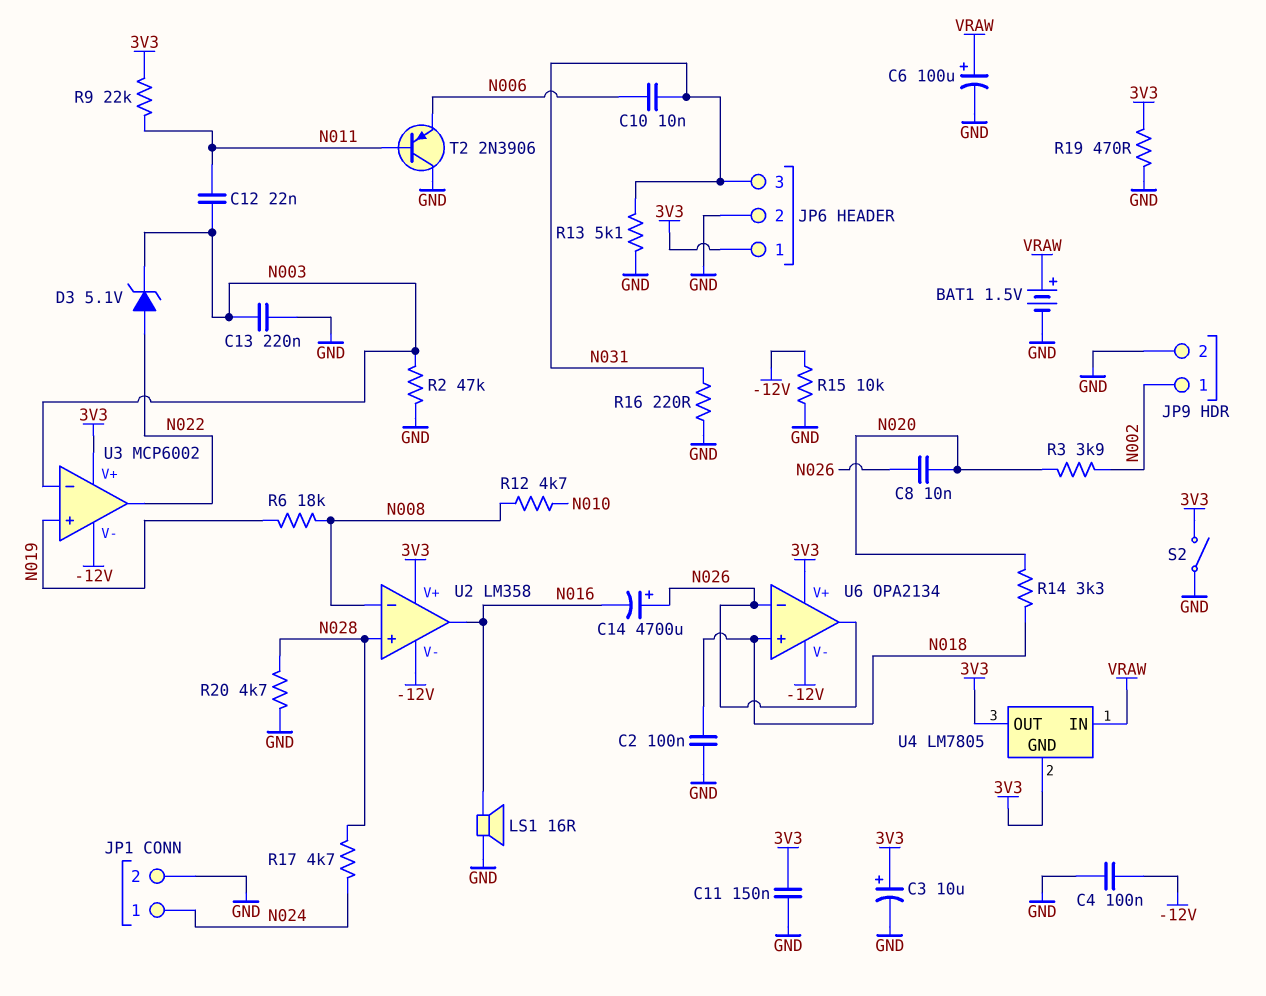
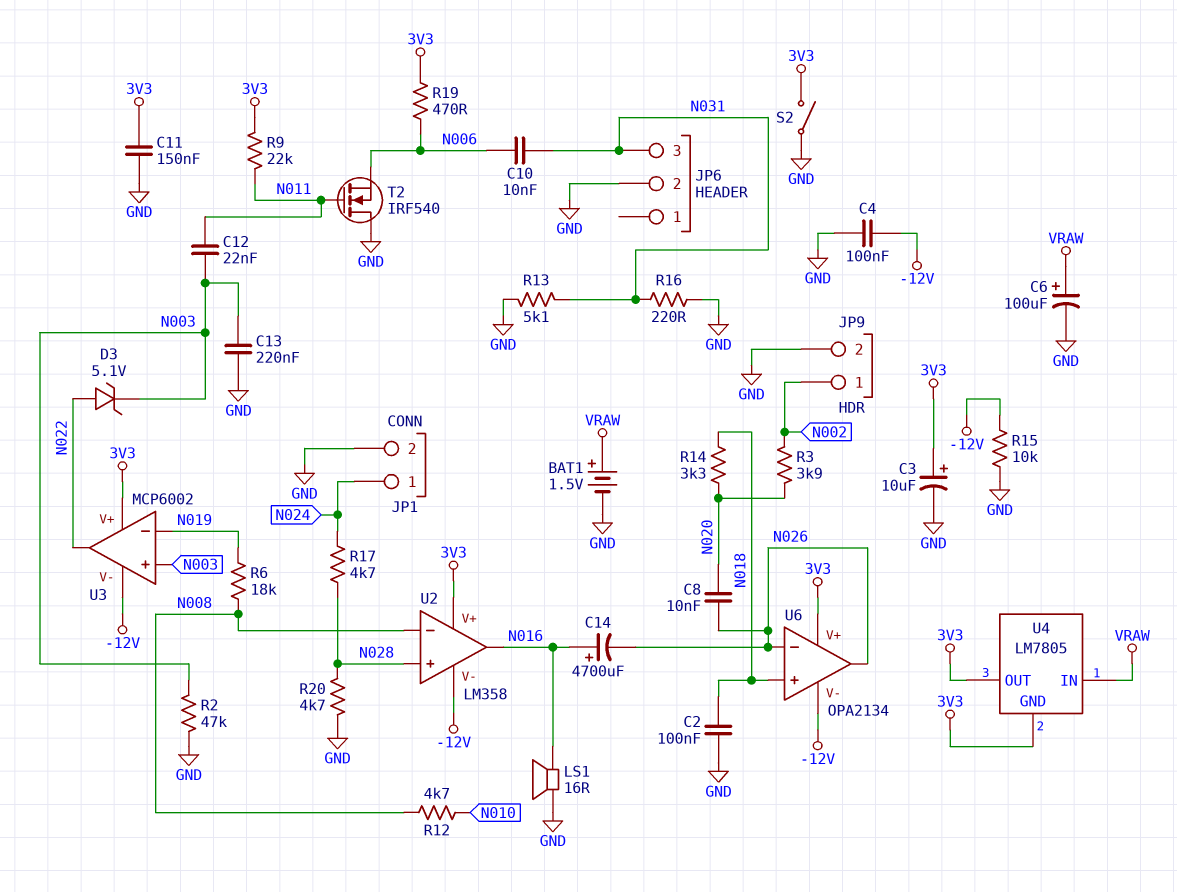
C14: 4700uF (plus N026, minus N016) -> 4700uF (plus N016, minus N026)
JP6 pin 1: 3V3 -> none
R19: 470 (3V3, GND) -> 470 (3V3, N006)
T2: PNP 2N3906 (B N011, C GND, E N006) -> NMOS IRF540 (G N011, D GND, S N006)
U3 pin in+: N019 -> N003
U3 pin in-: N003 -> N019

